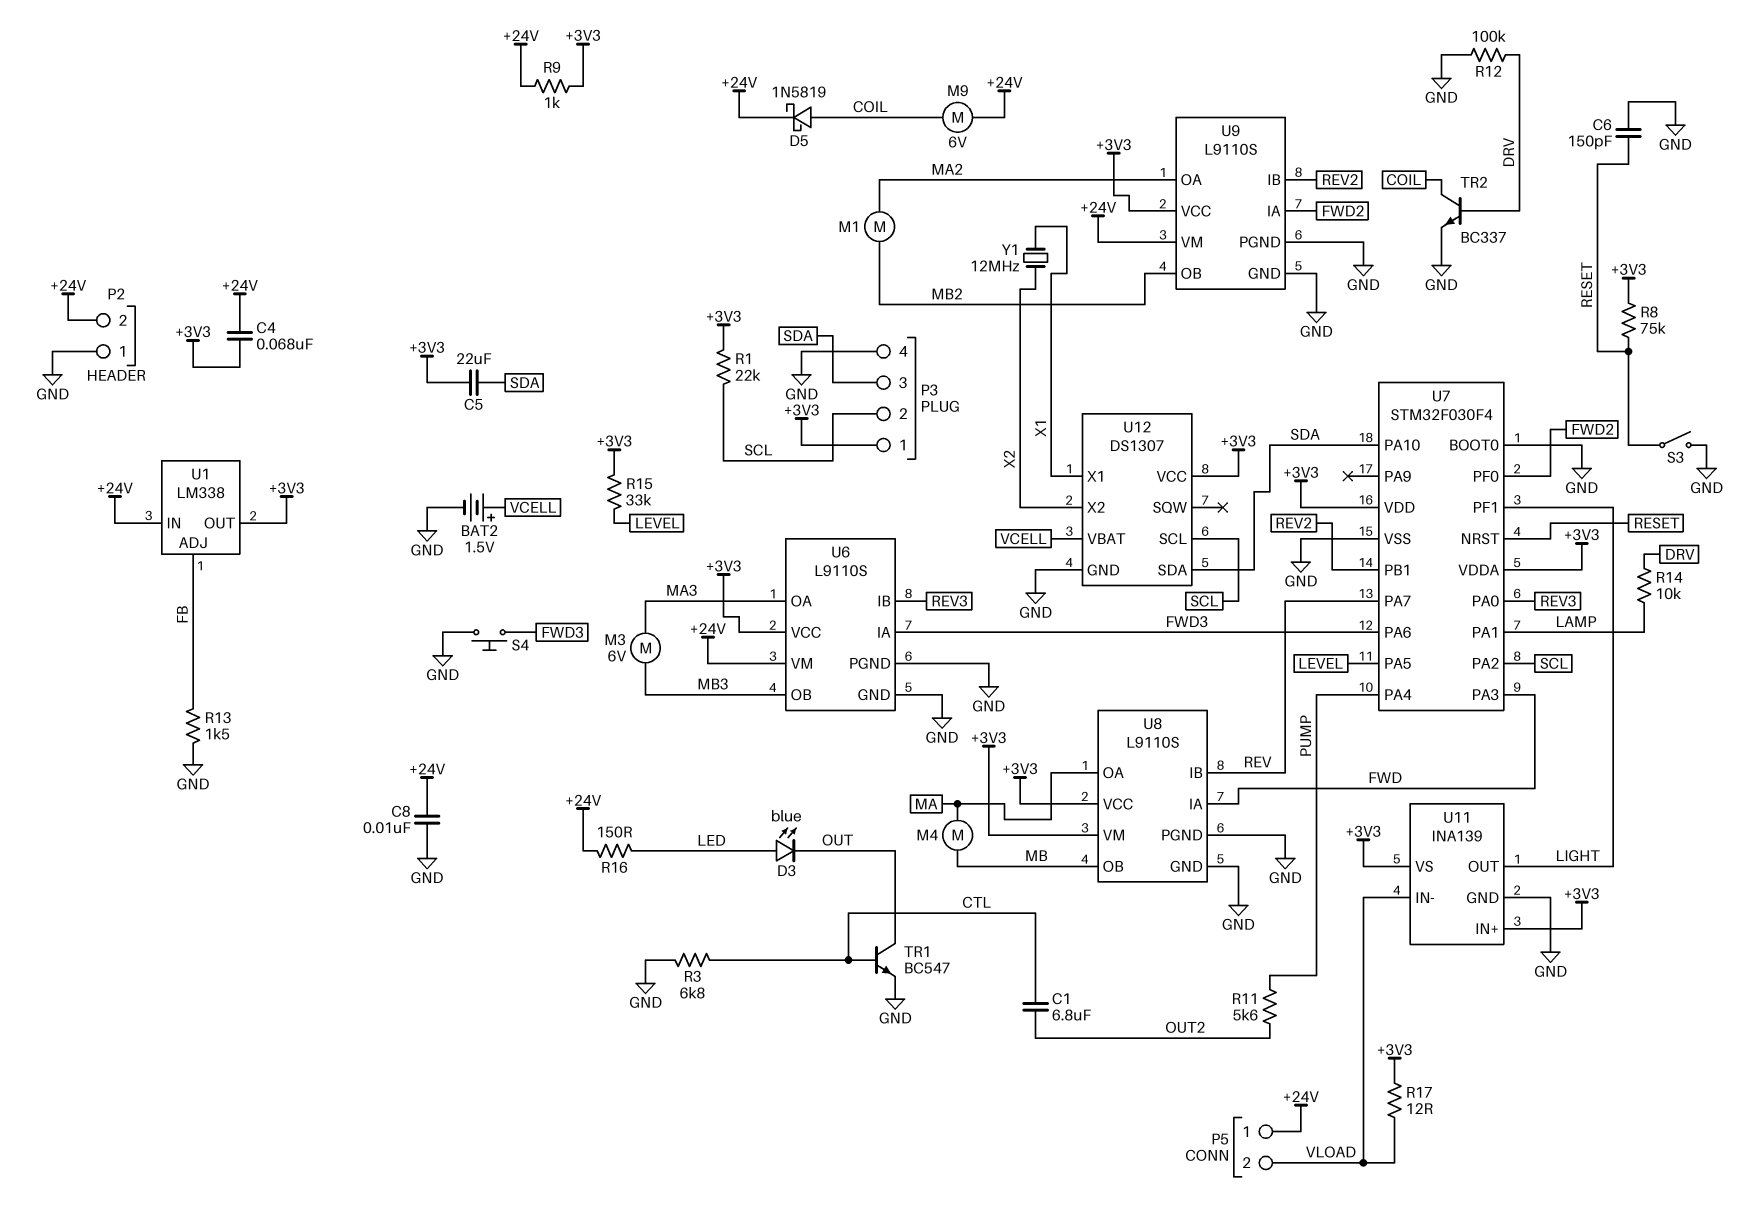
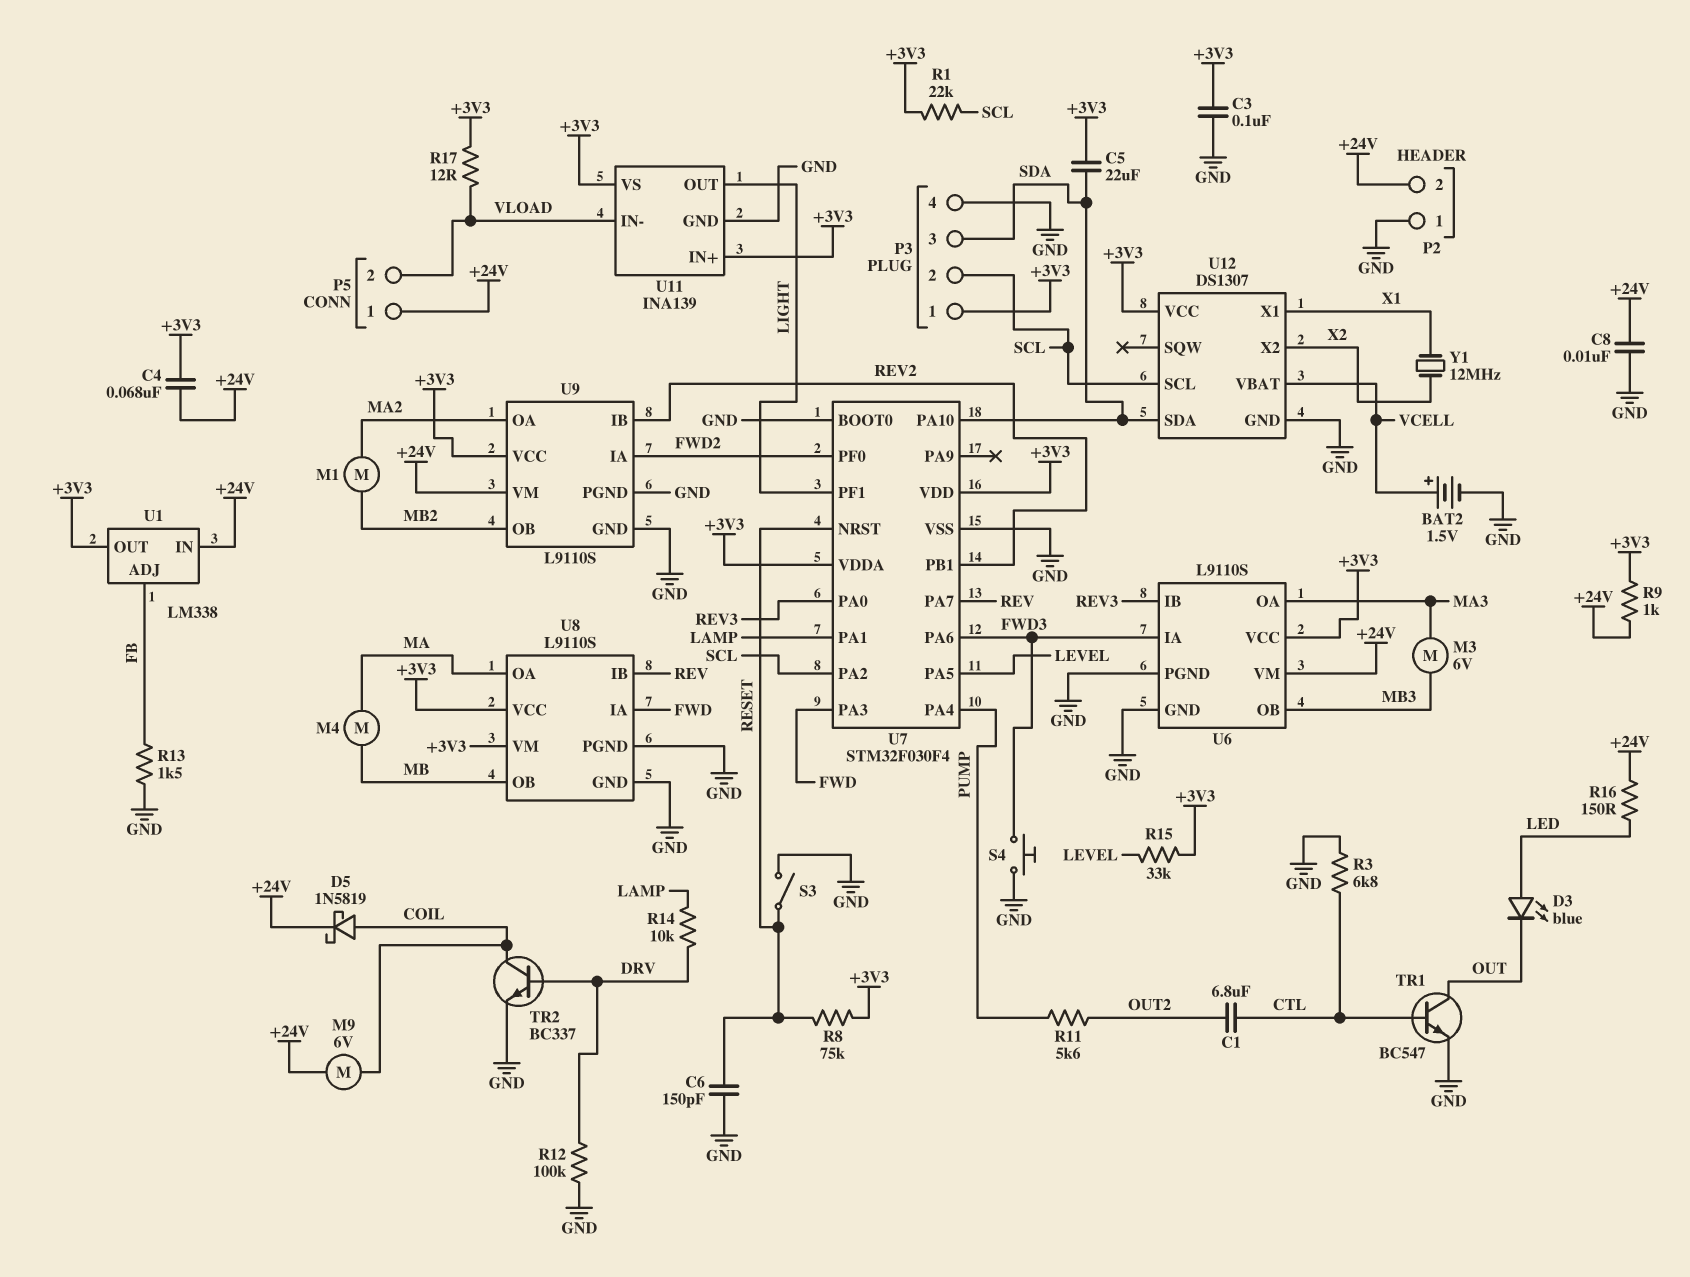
C3: none -> 100nF (+3V3, GND)

